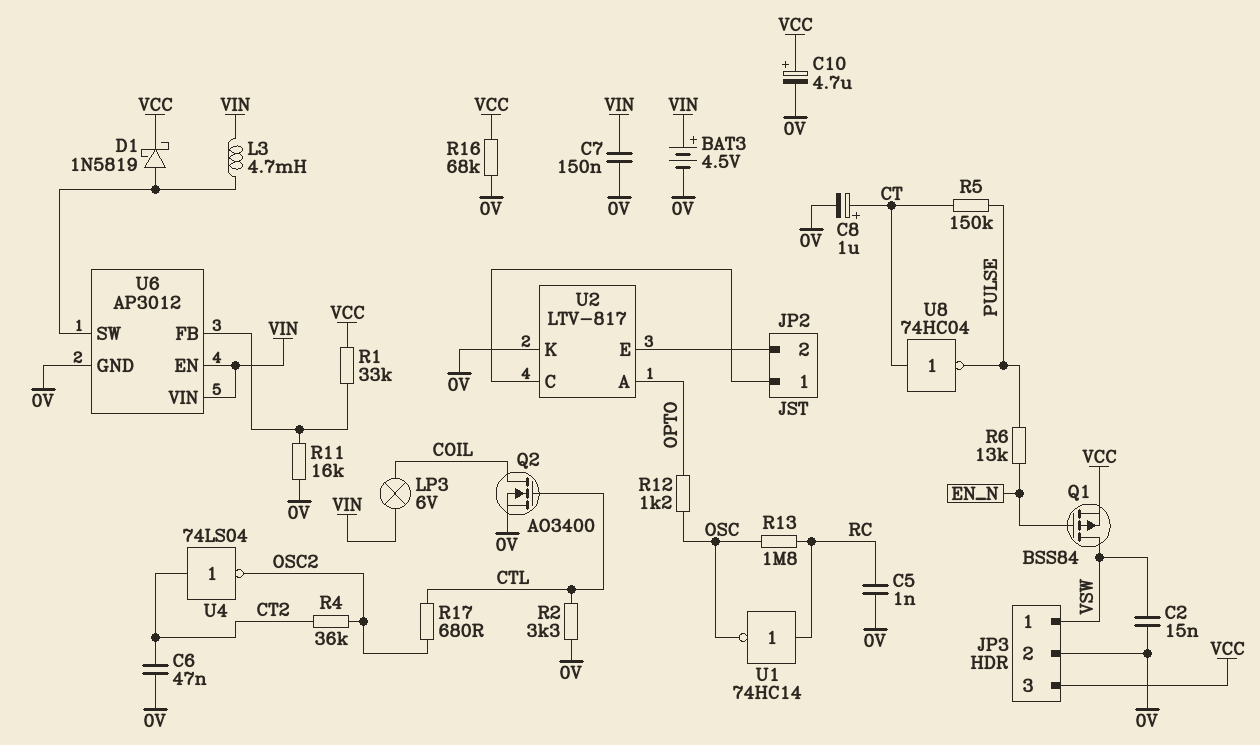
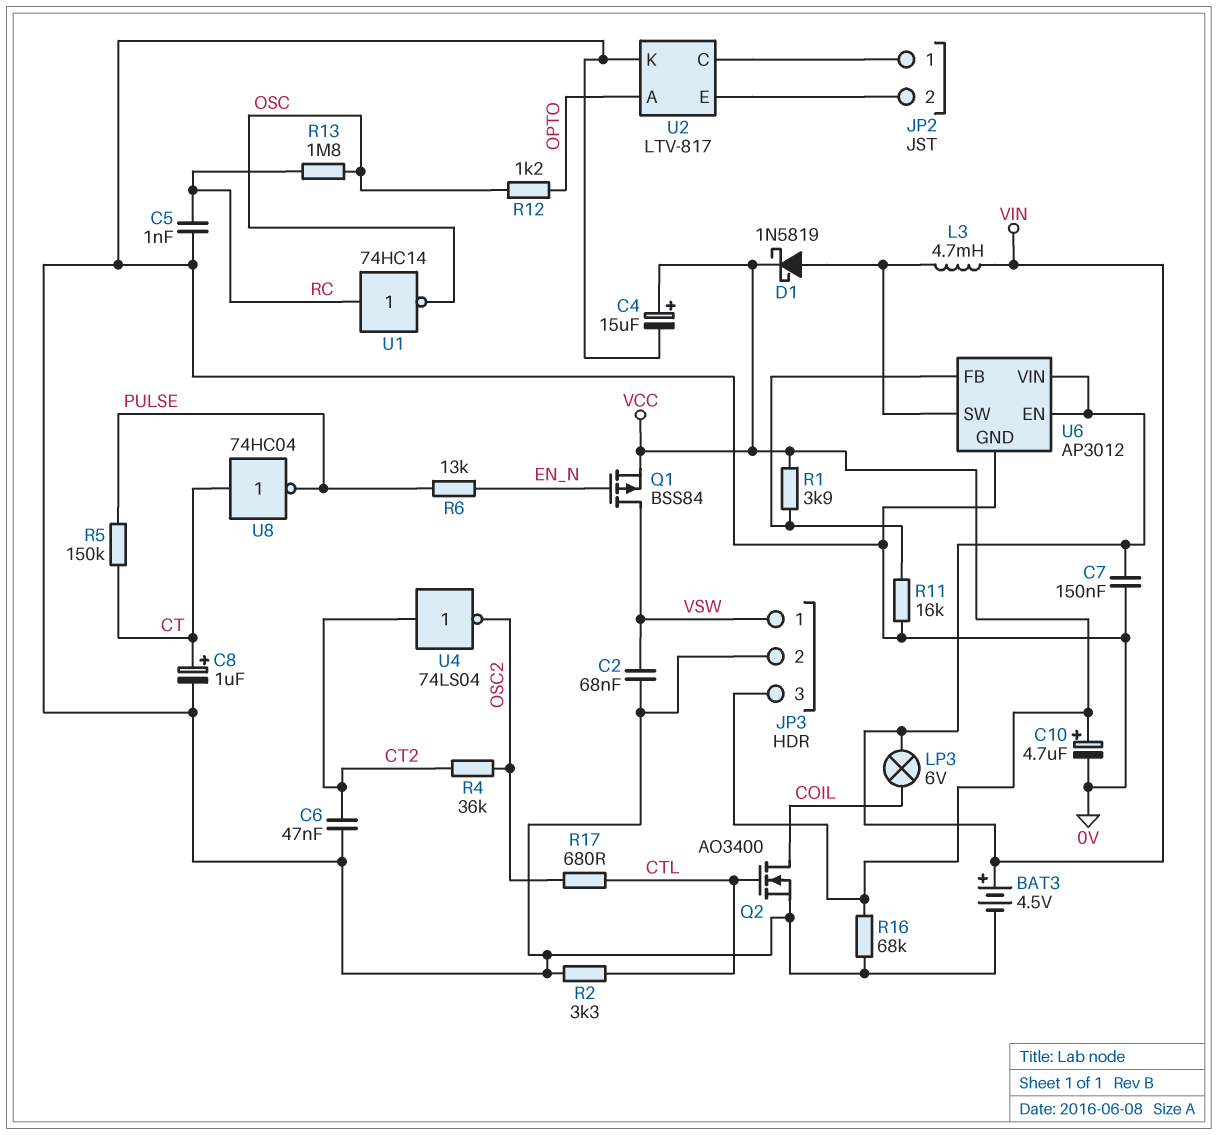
C2: 15nF (0V, VSW) -> 68nF (0V, VSW)
C4: none -> 15uF (plus VCC, minus 0V)
R1: 33k (U6/FB, VCC) -> 3.9k (U6/FB, VCC)

